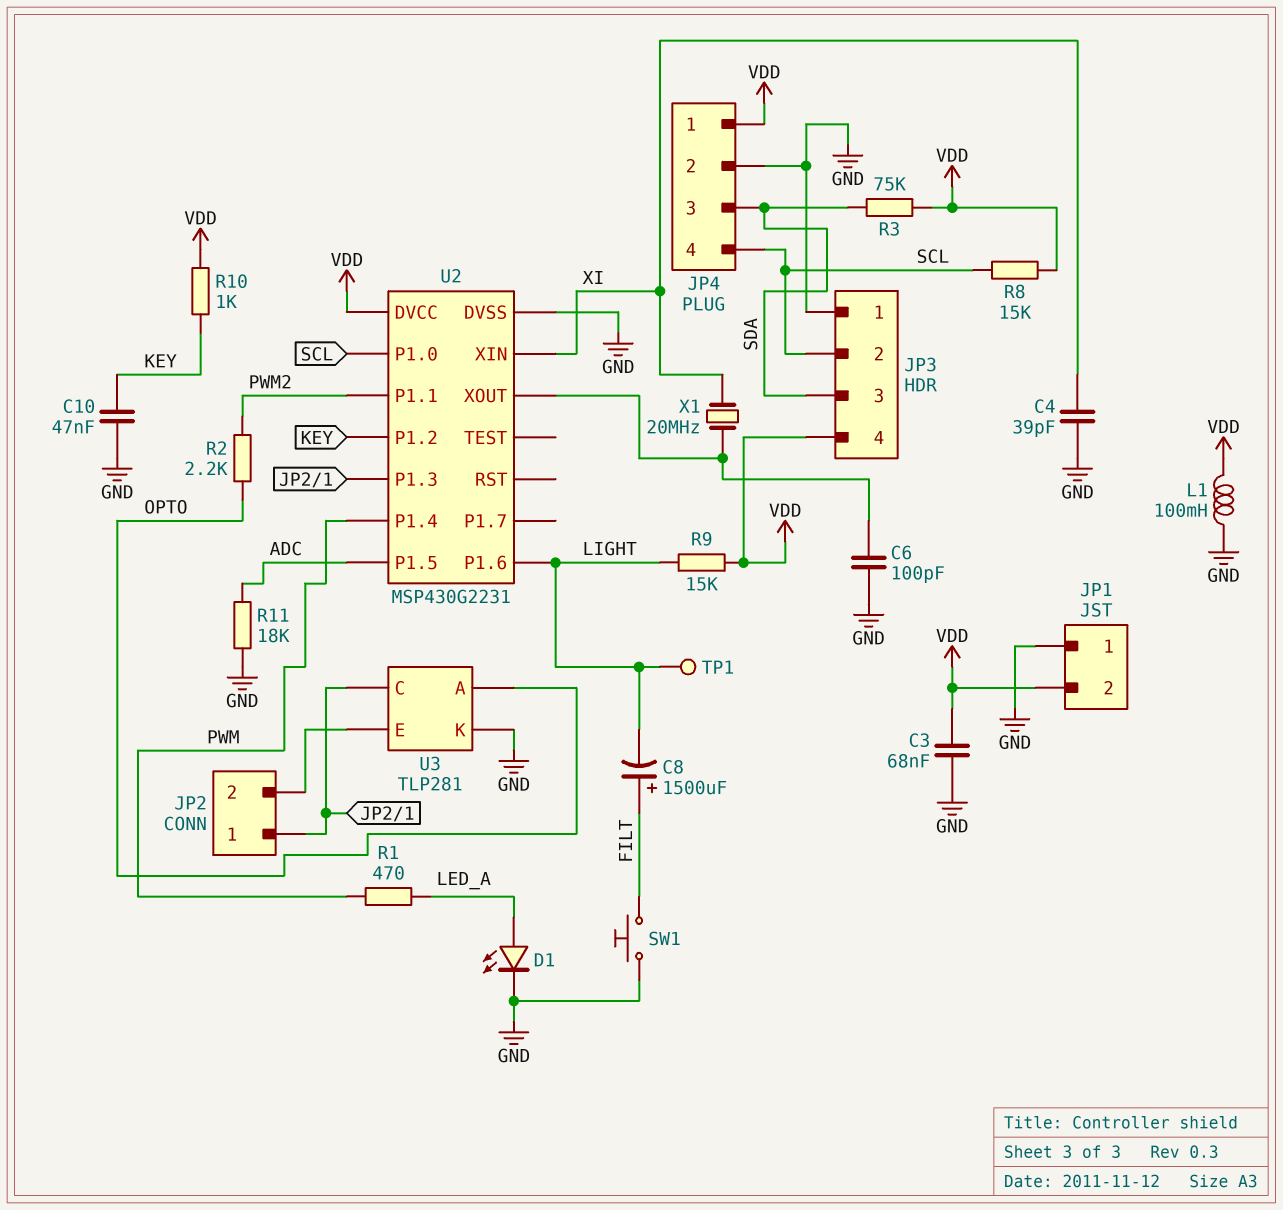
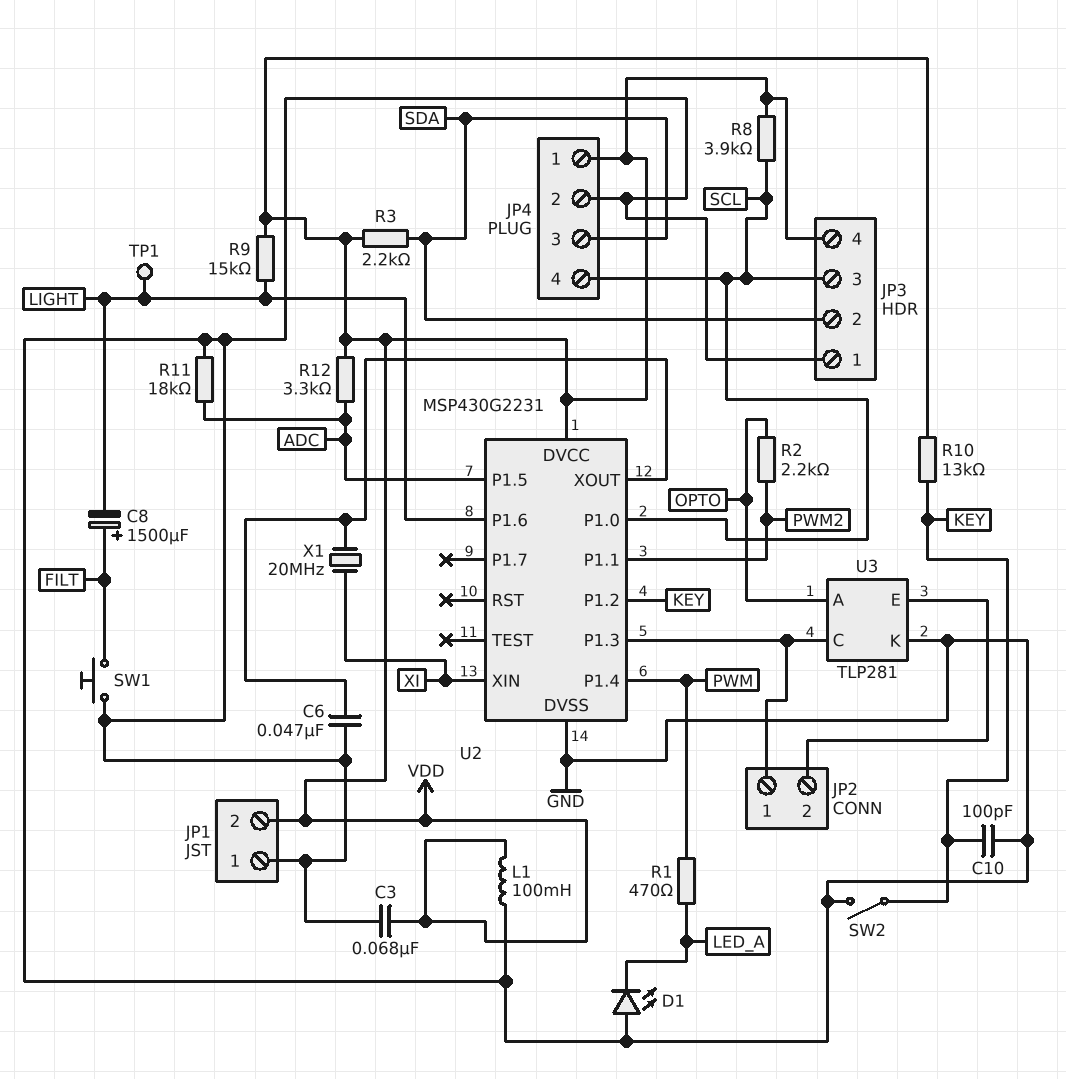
C4: 39pF (GND, XI) -> none
C6: 100pF (GND, U2/XOUT) -> 47nF (GND, U2/XOUT)
C10: 47nF (GND, KEY) -> 100pF (GND, KEY)
D1: LED (A LED_A, K GND) -> LED (A GND, K LED_A)
JP3 pin 2: SCL -> SDA
JP3 pin 3: SDA -> SCL
R3: 75k (SDA, VDD) -> 2.2k (SDA, VDD)
R8: 15k (SCL, VDD) -> 3.9k (SCL, VDD)
R10: 1k (KEY, VDD) -> 13k (KEY, VDD)
R12: none -> 3.3k (ADC, VDD)
SW2: none -> switch (GND, KEY)

